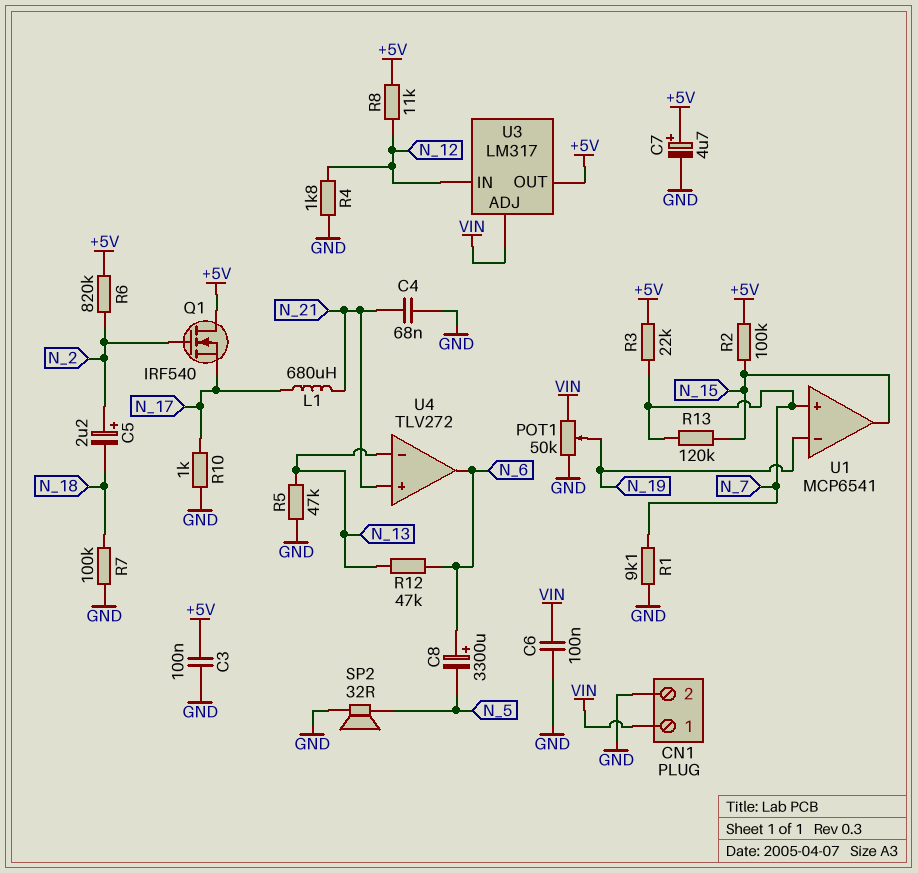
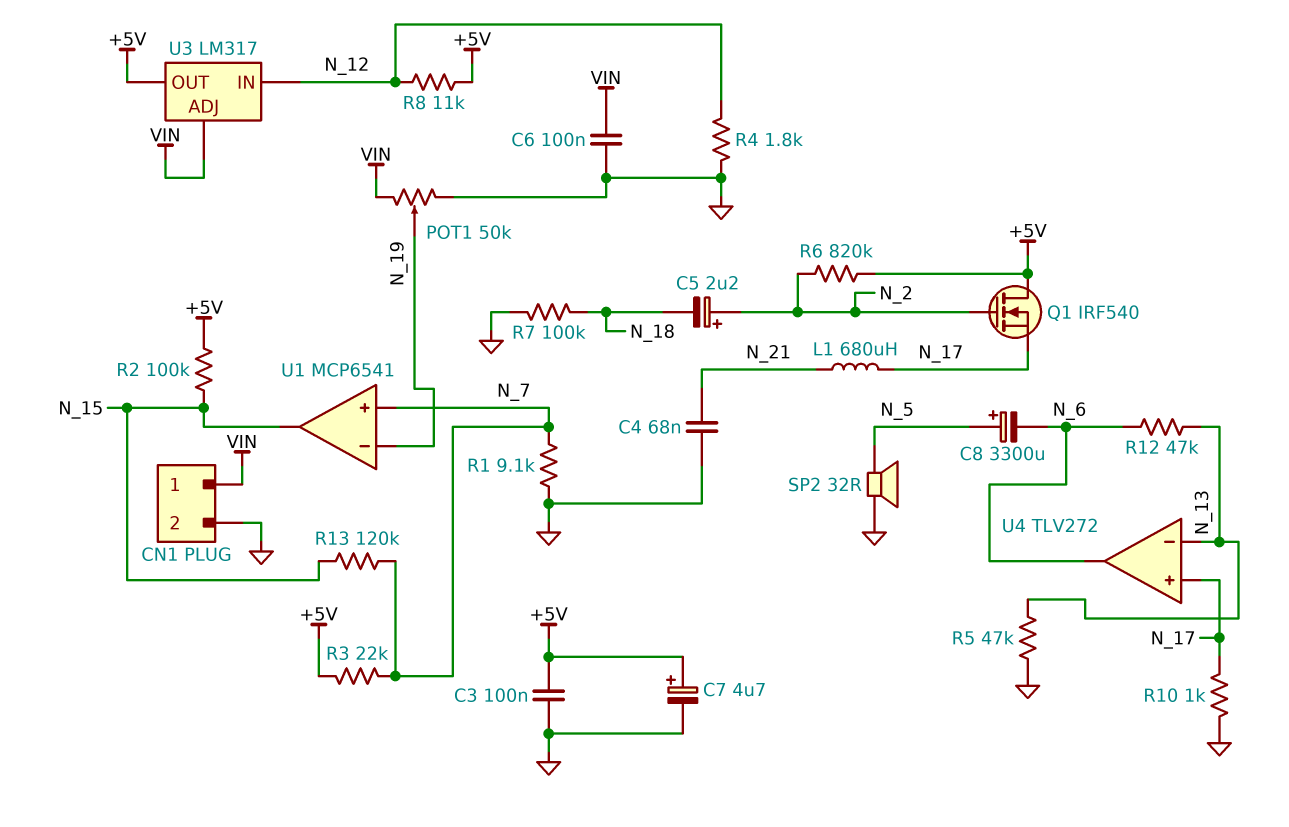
C8: 3300uF (plus N_6, minus N_5) -> 3300uF (plus N_5, minus N_6)
U4 pin in+: N_21 -> N_17

